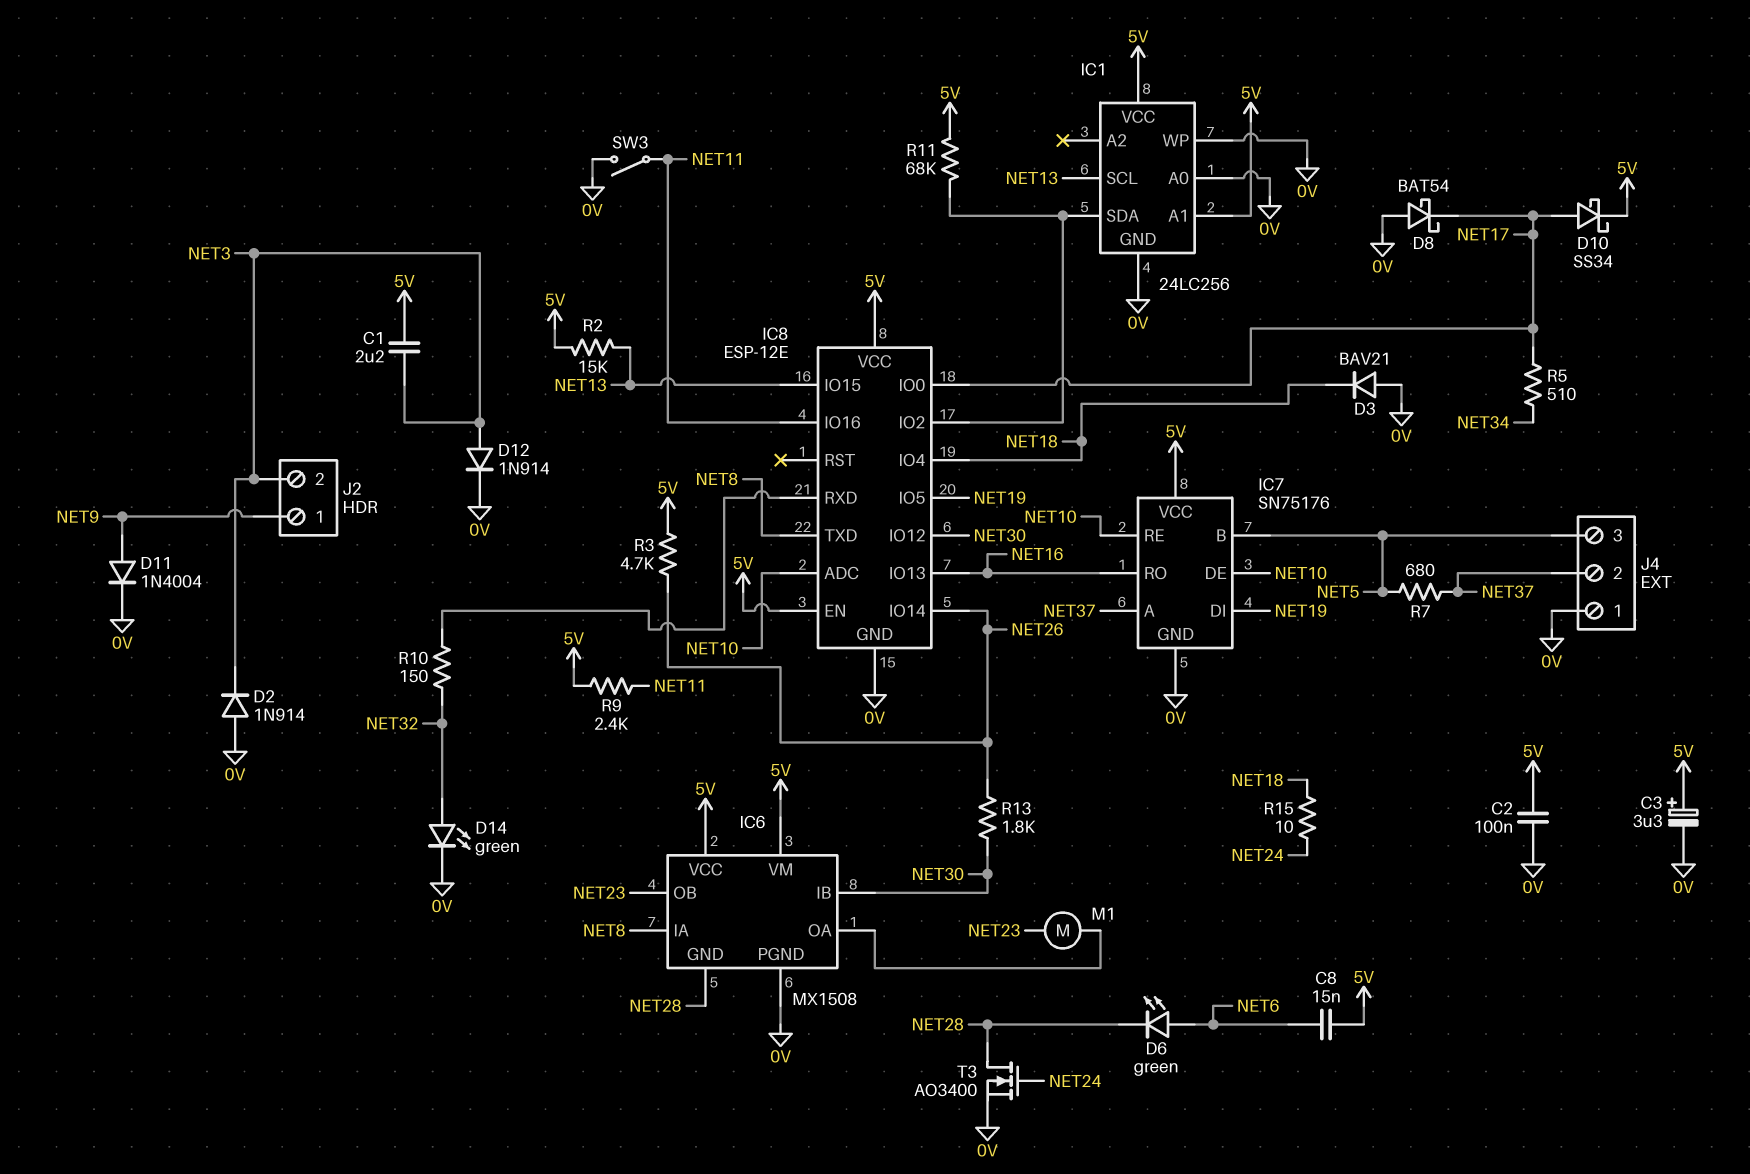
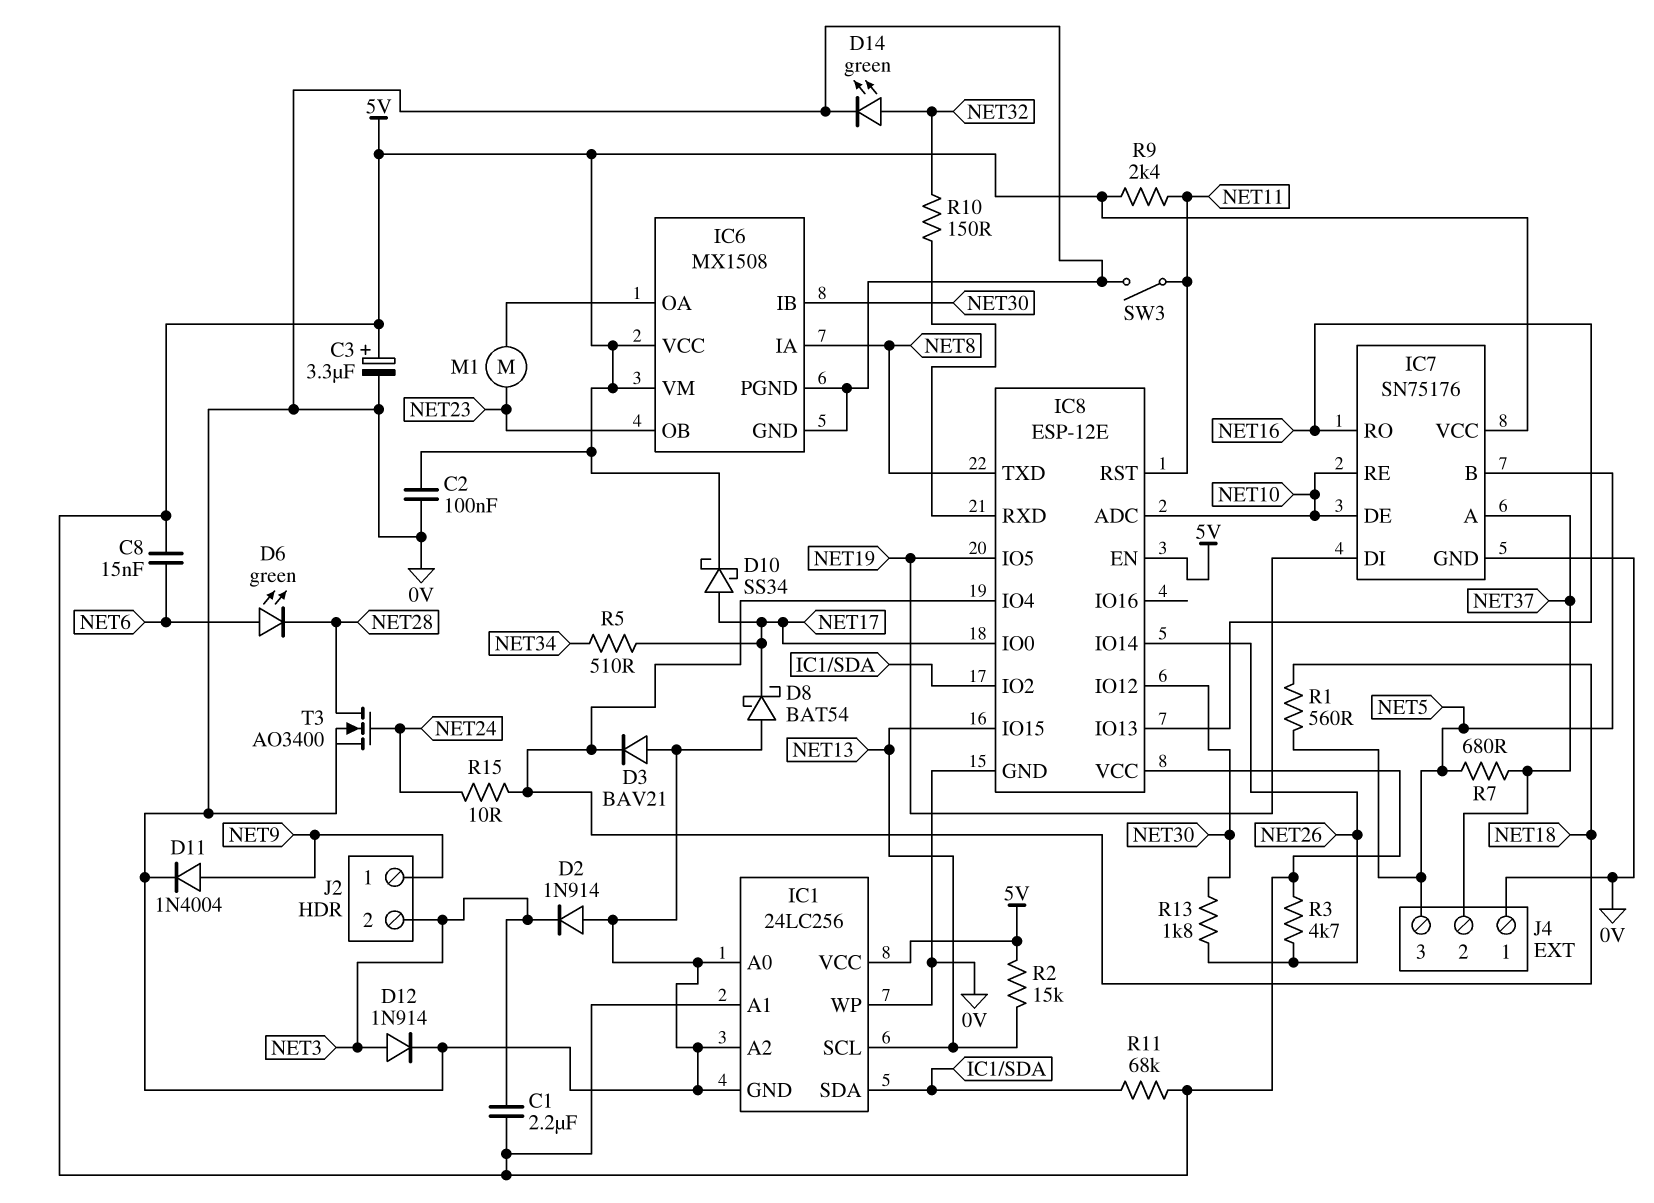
IC1 pin A2: none -> 0V
IC6 pin GND: NET28 -> 0V
IC8 pin IO16: NET11 -> none
IC8 pin RST: none -> NET11
R1: none -> 560 (NET5, NET18)

